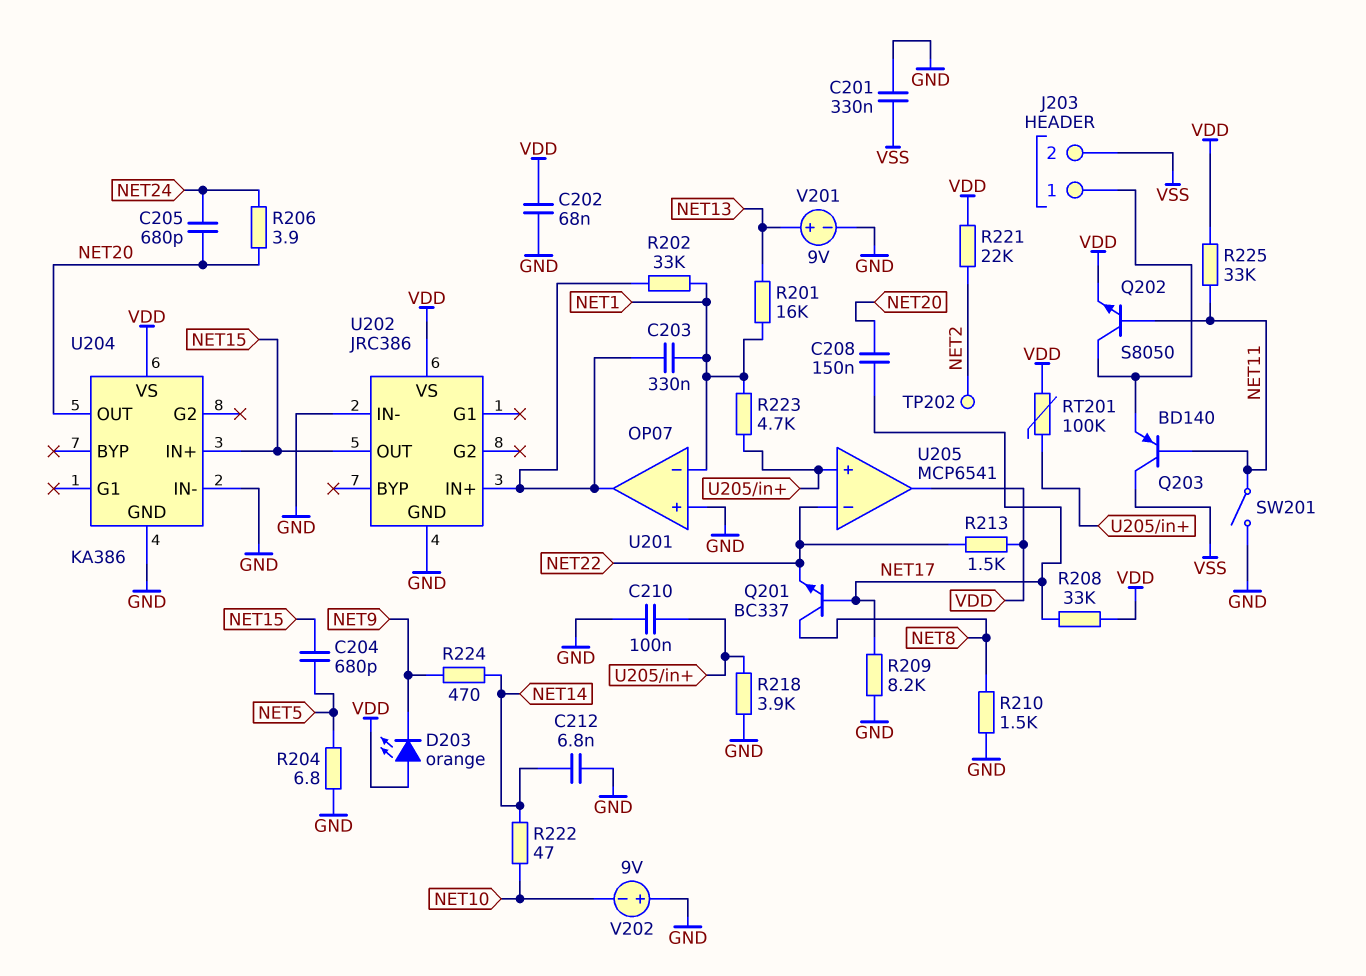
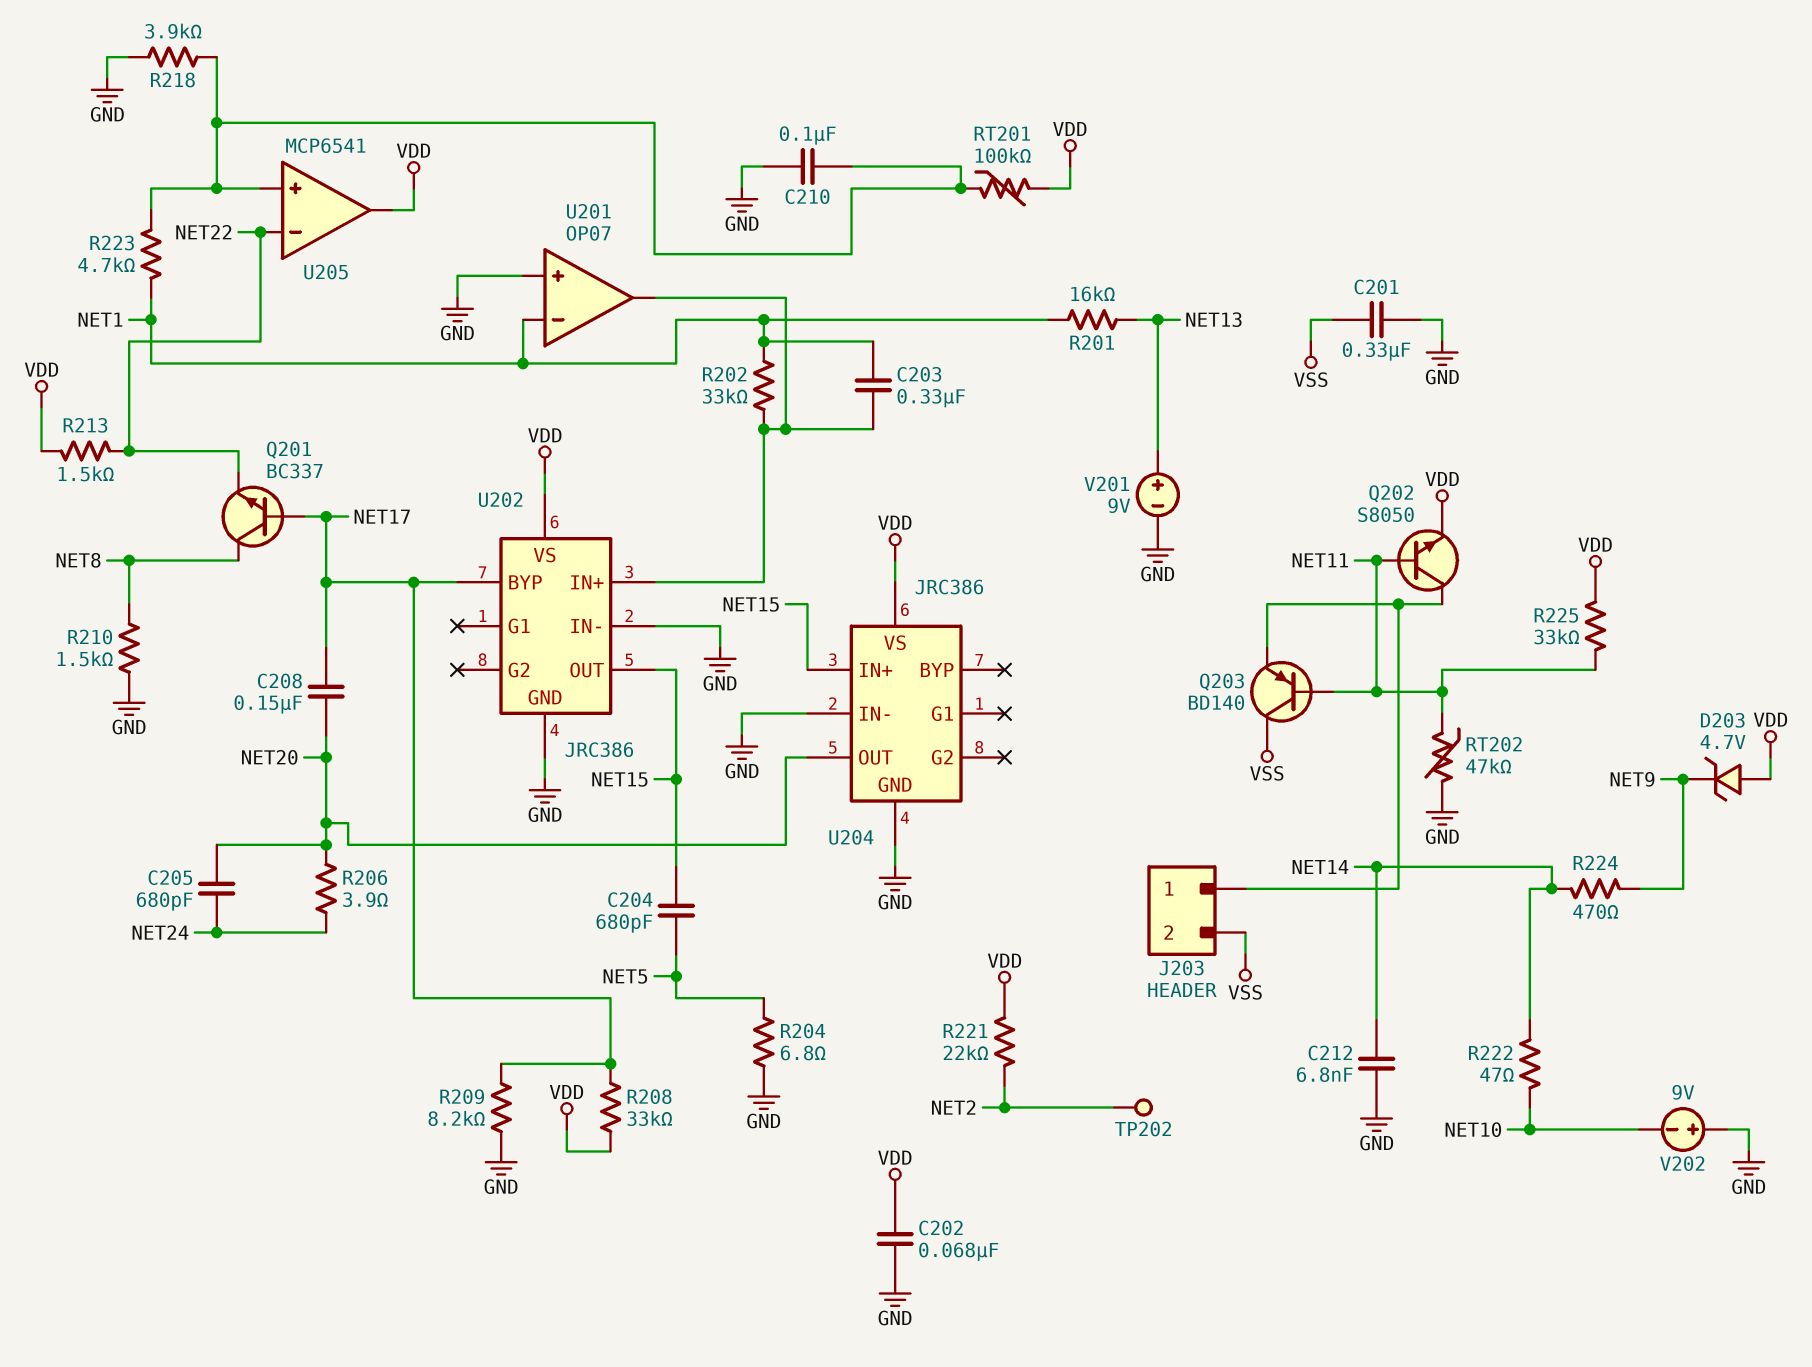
D203: LED orange (A VDD, K NET9) -> zener 4.7V (A VDD, K NET9)
RT202: none -> 47k (GND, NET11)
SW201: switch (GND, NET11) -> none
U202 pin BYP: none -> NET17
U204: KA386 -> JRC386

